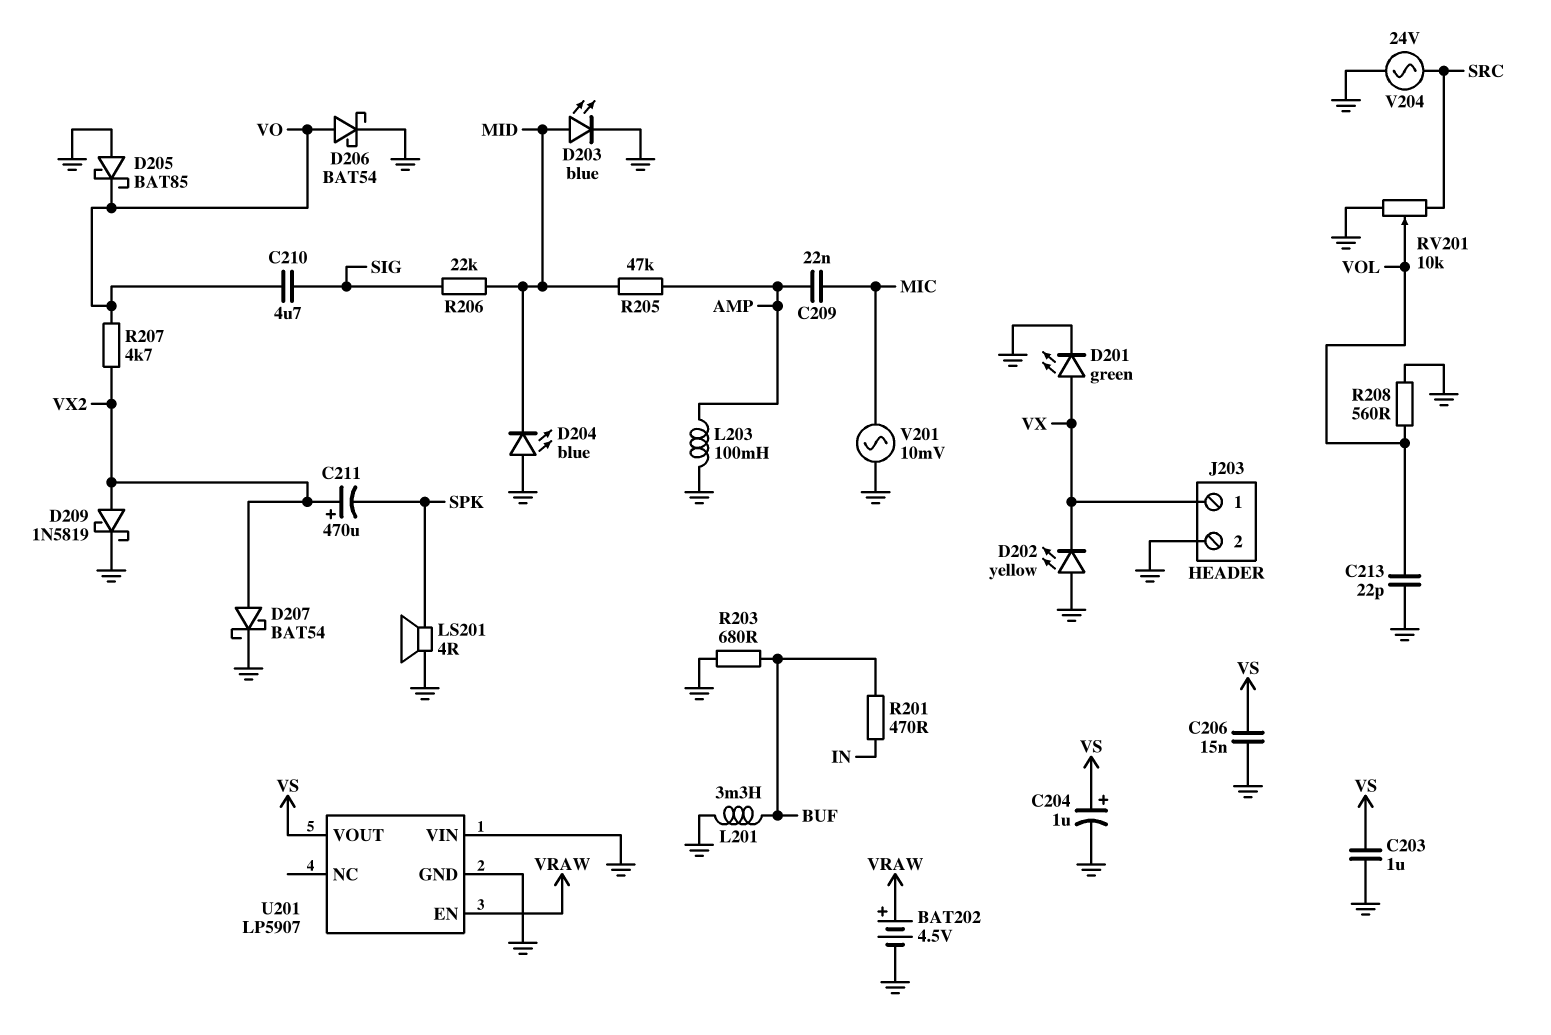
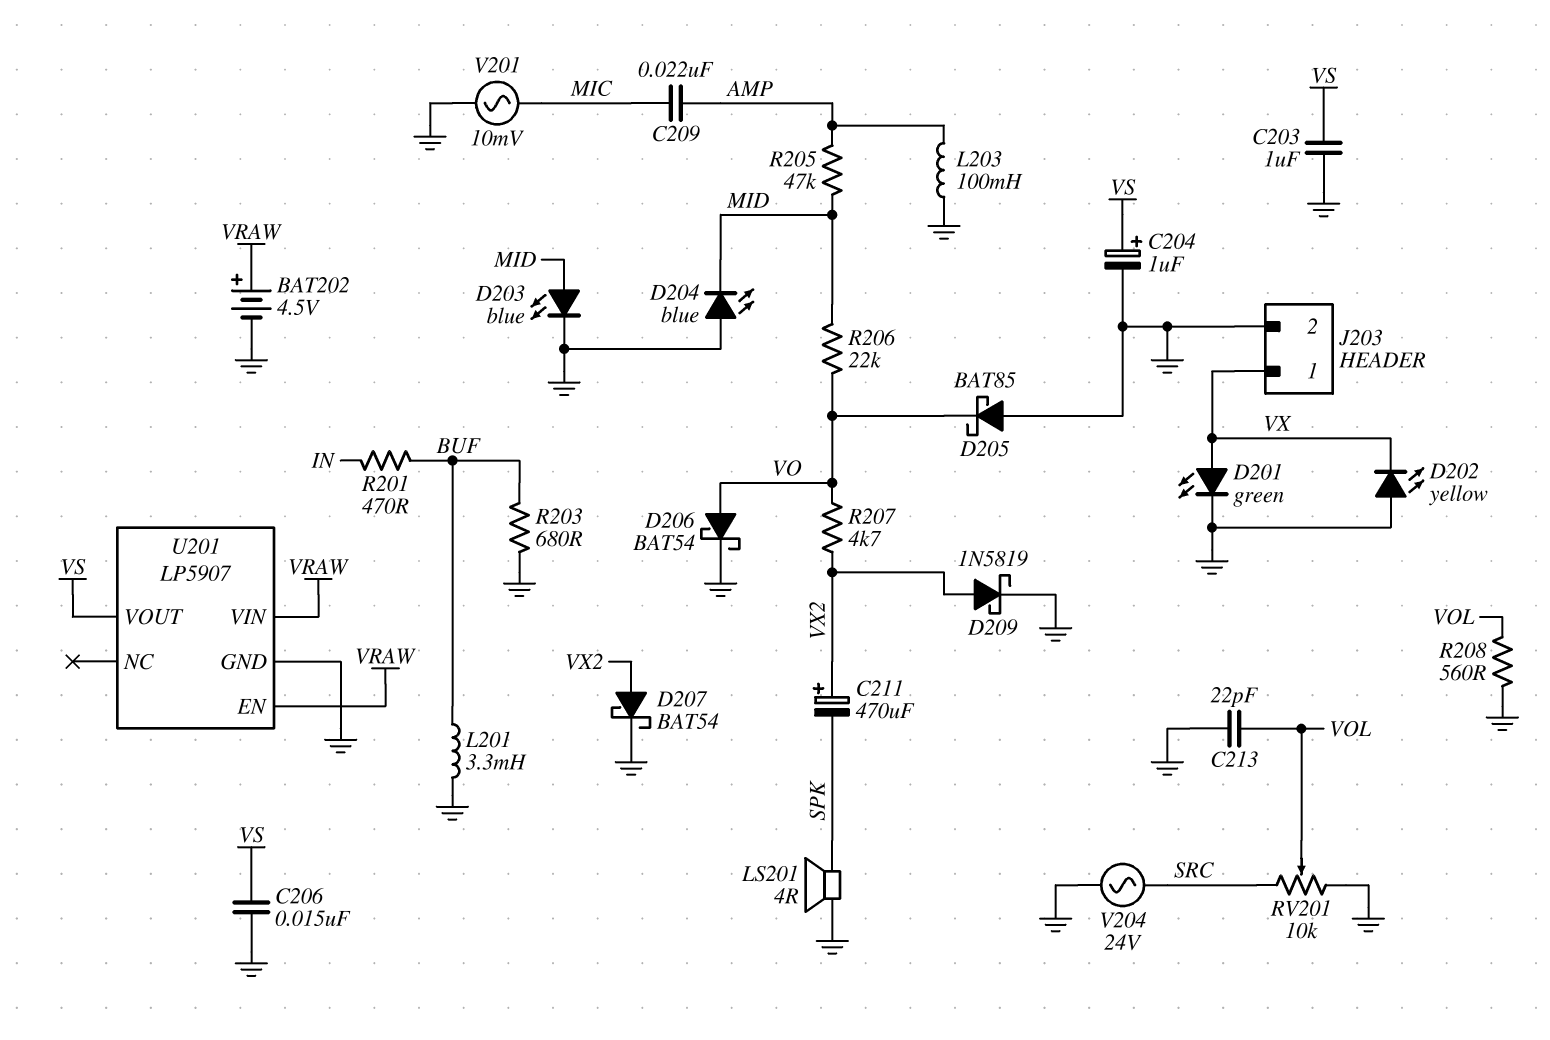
C210: 4.7uF (SIG, VO) -> none
R206: 22k (MID, SIG) -> 22k (MID, VO)
U201 pin VIN: GND -> VRAW

